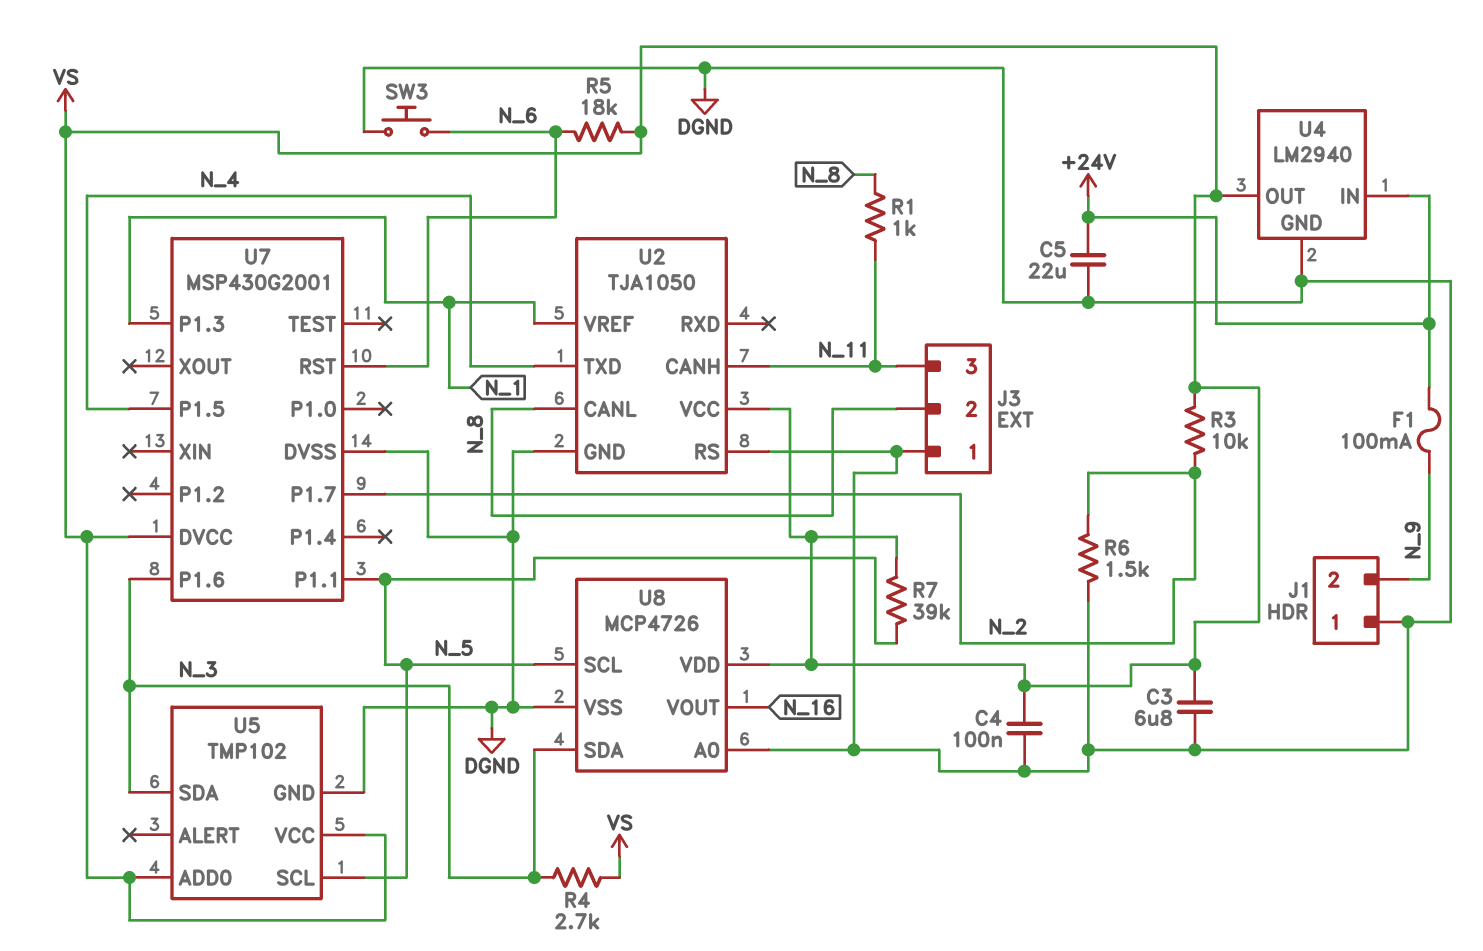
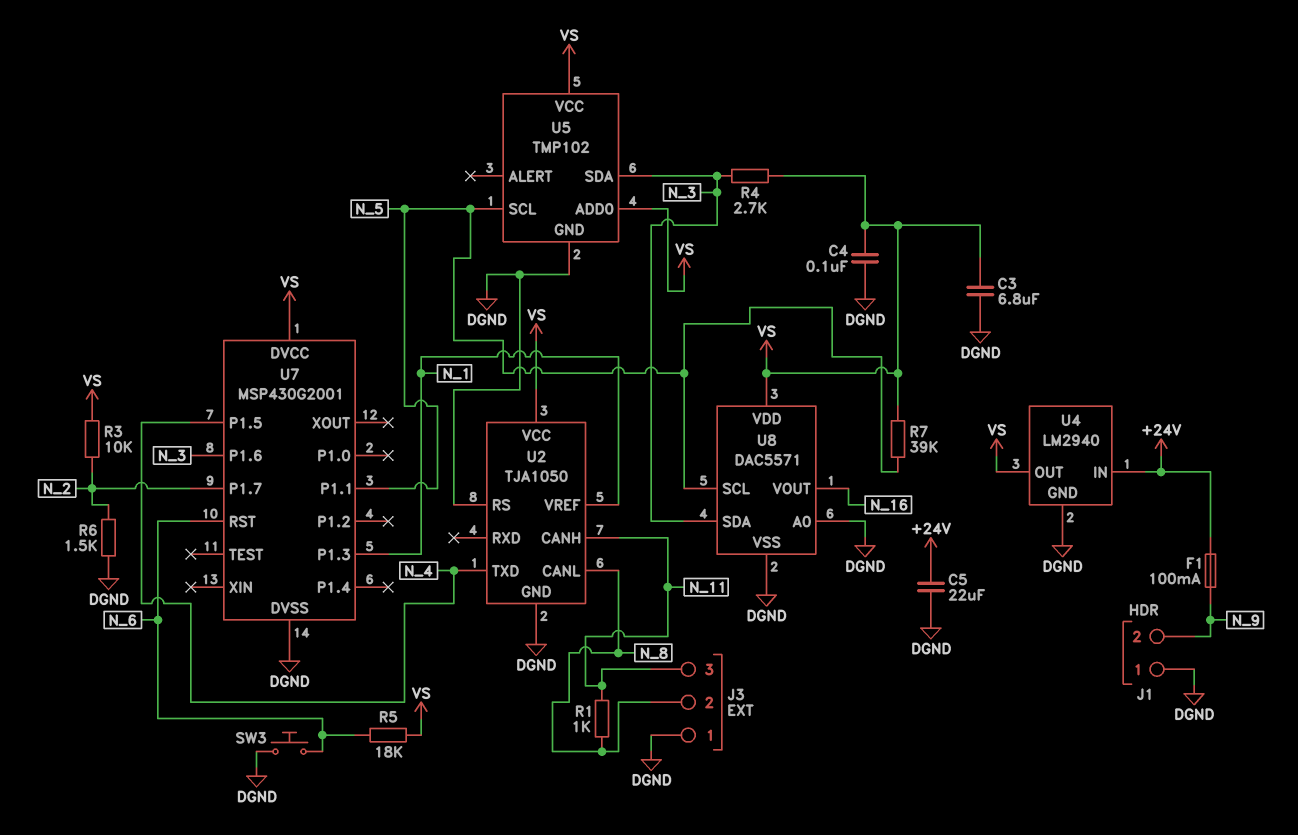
U8: MCP4726 -> DAC5571

